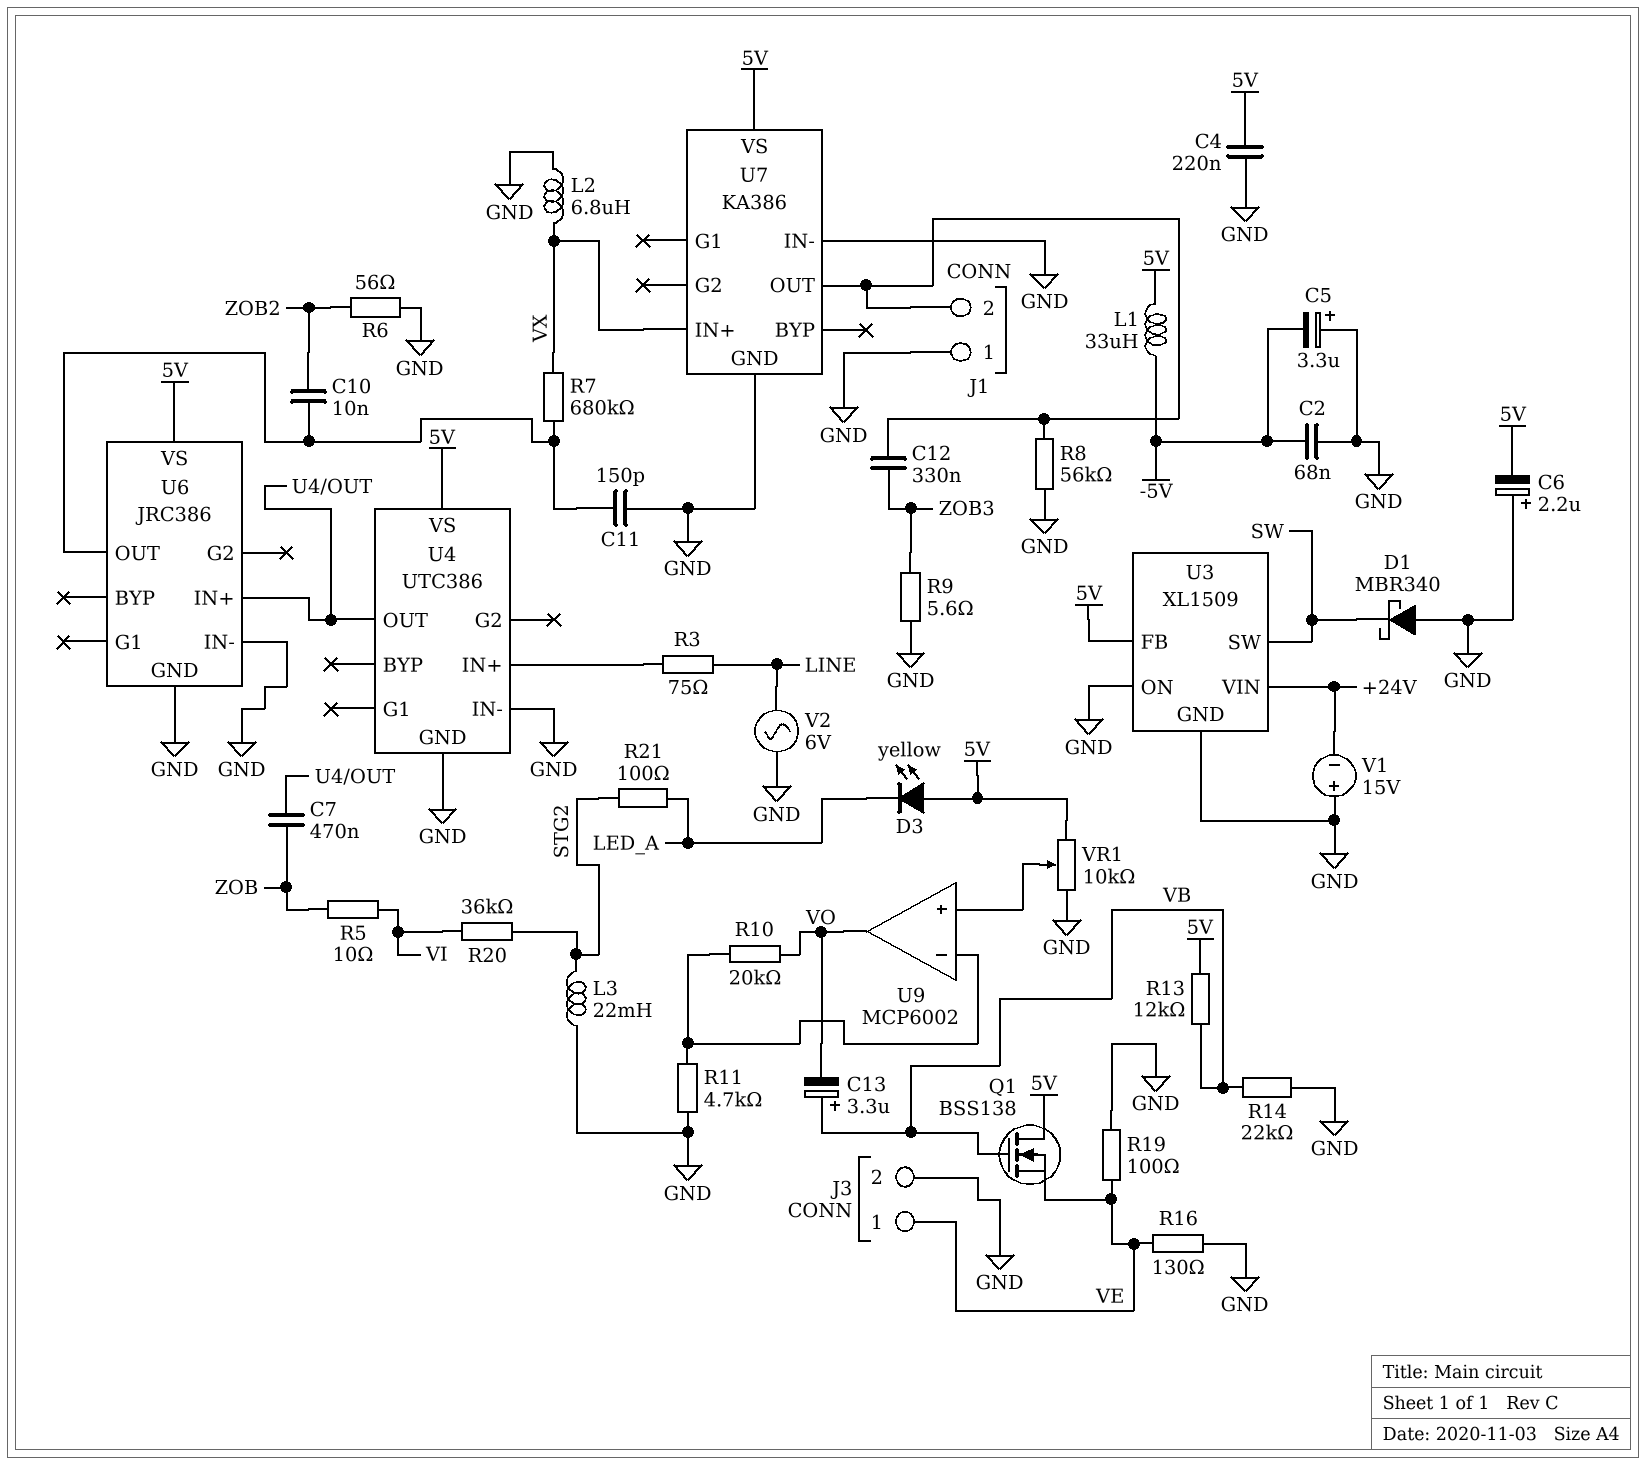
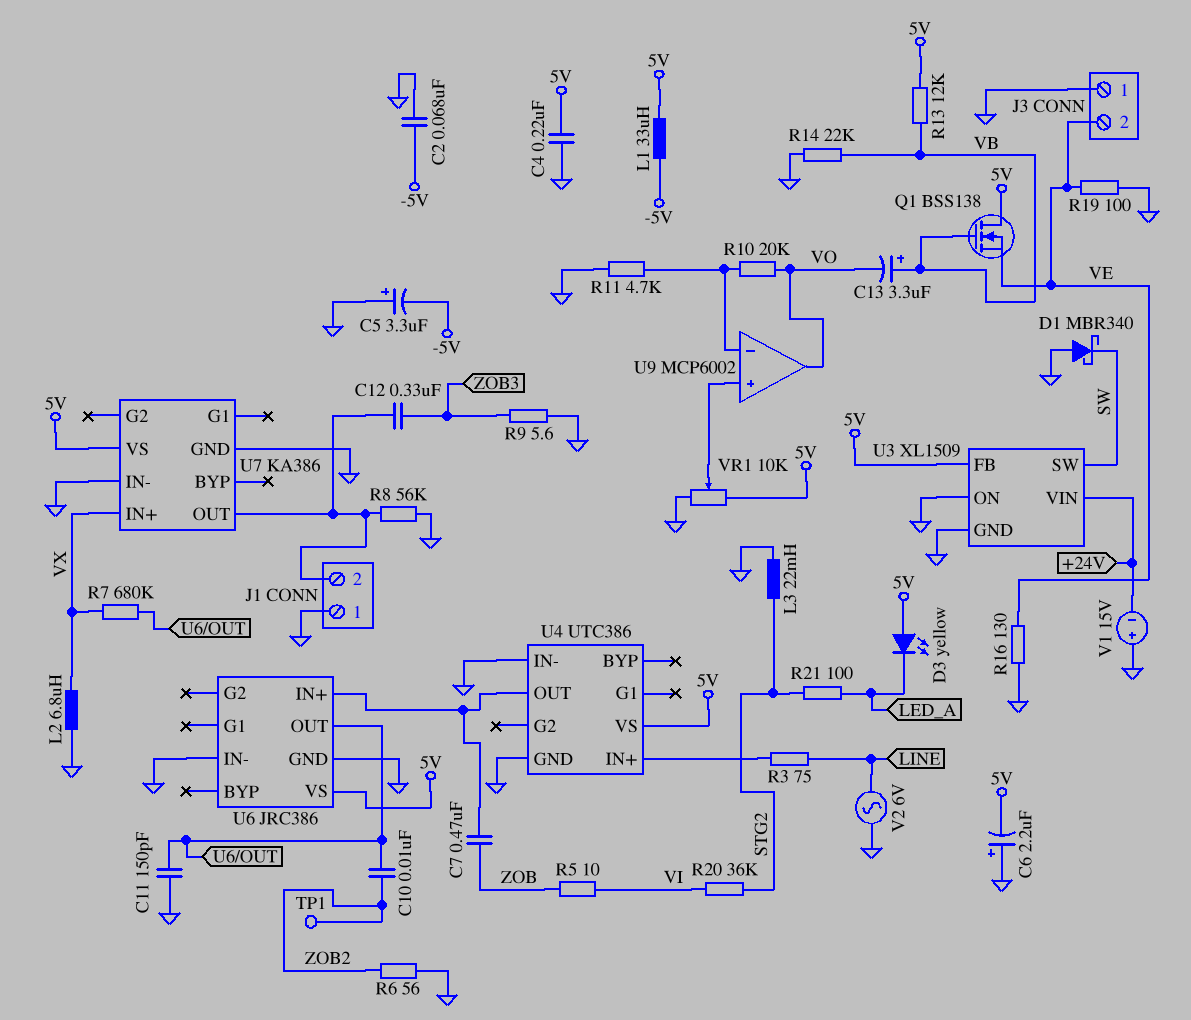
J3 pin 1: VE -> GND
J3 pin 2: GND -> VE
TP1: none -> test point (ZOB2)

